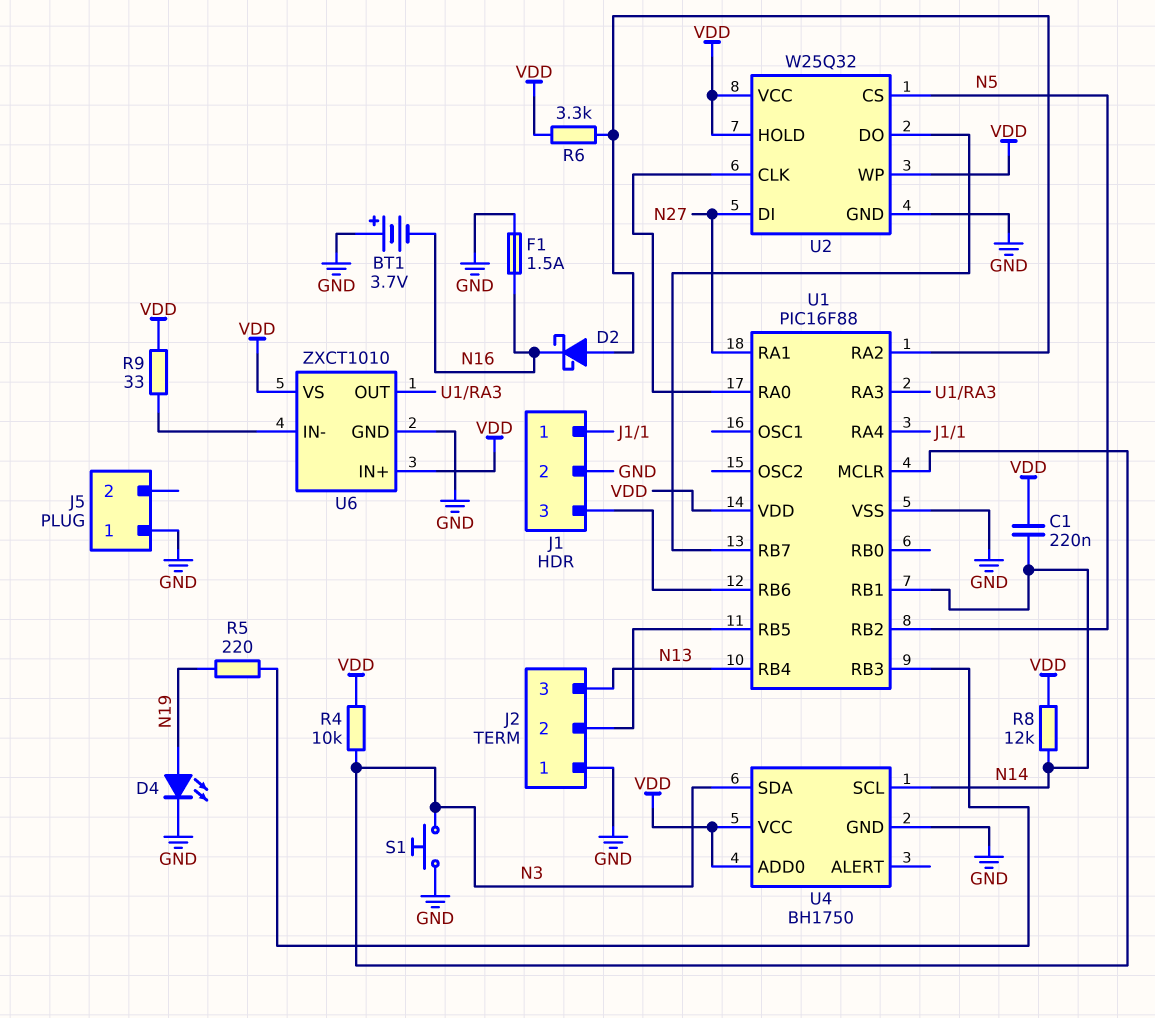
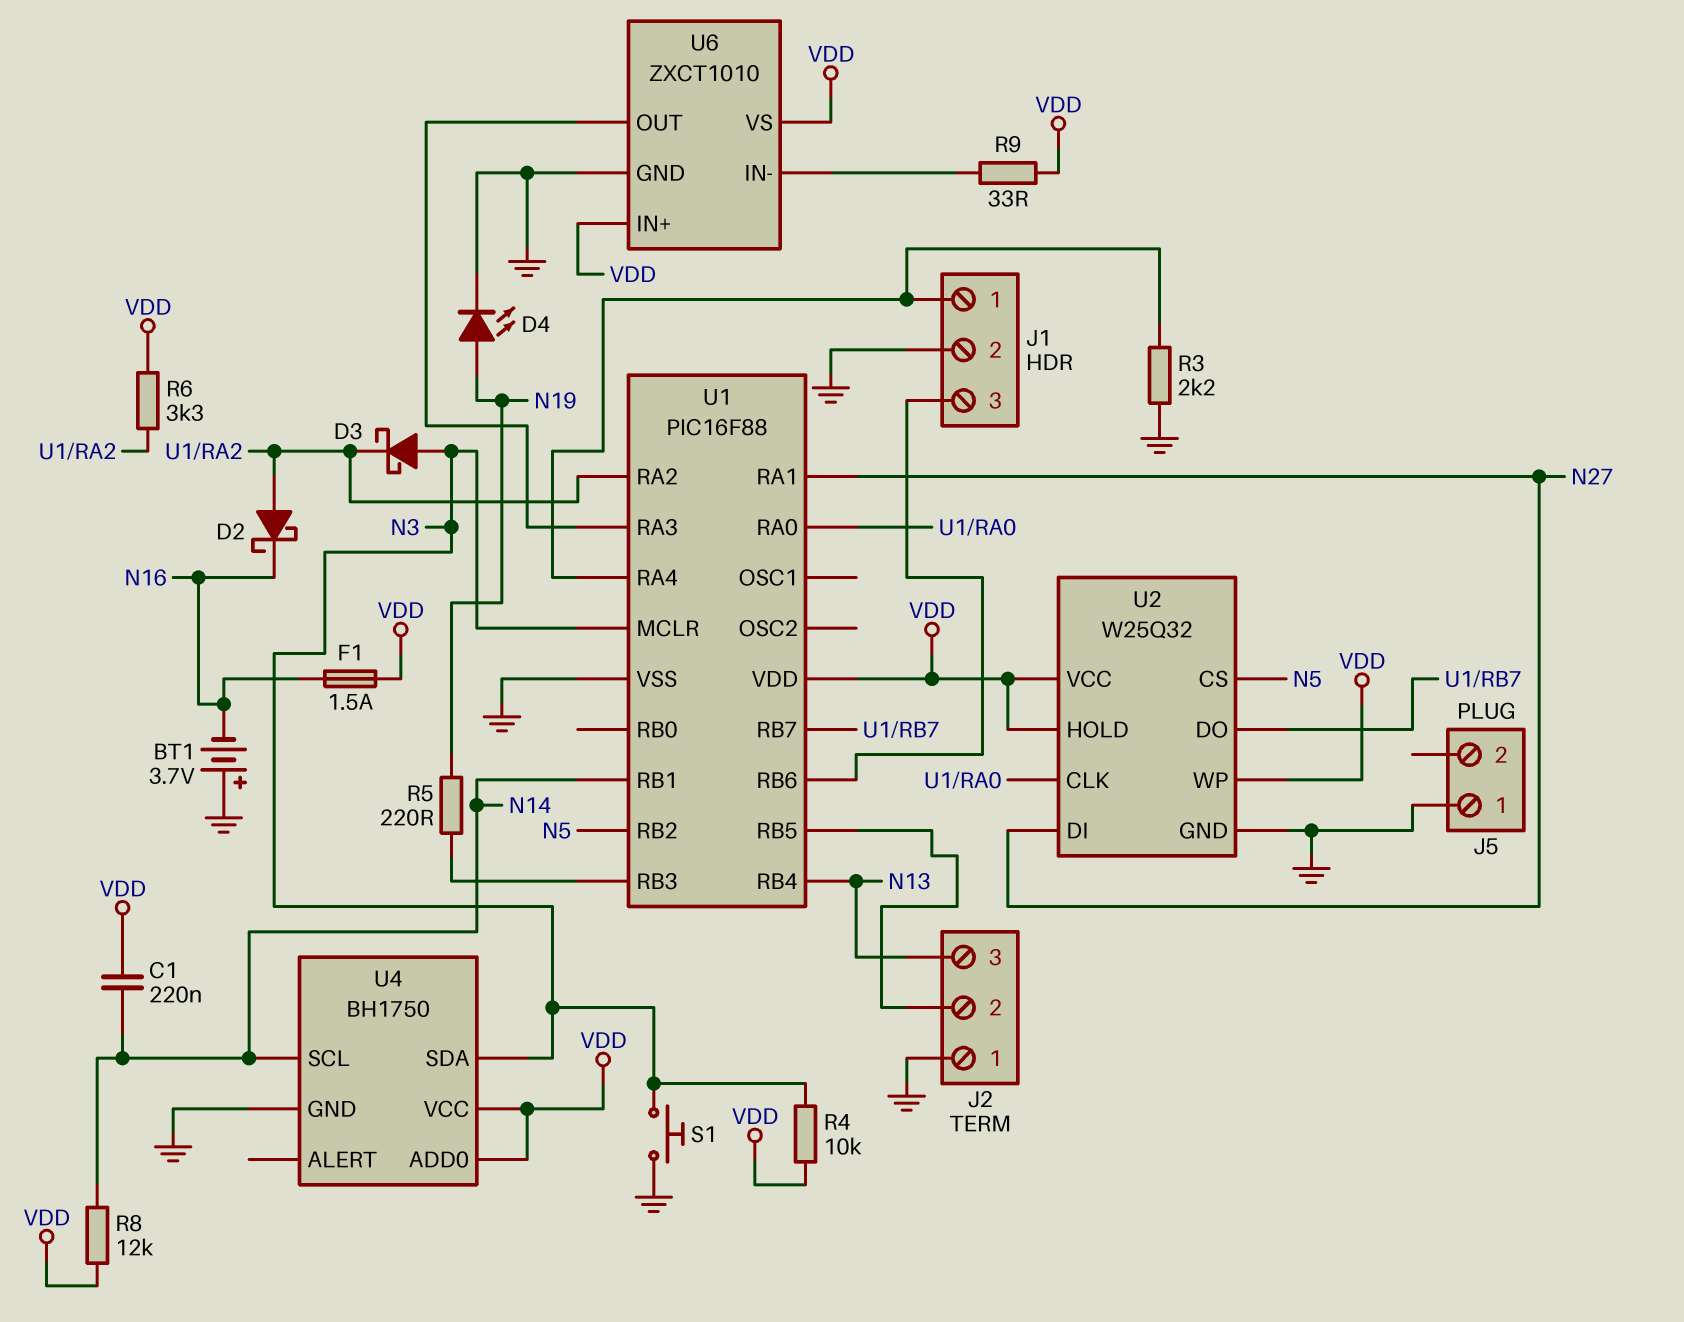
D3: none -> schottky (A N3, K U1/RA2)
F1: 1.5A (GND, N16) -> 1.5A (N16, VDD)
R3: none -> 2.2k (GND, J1/1)

